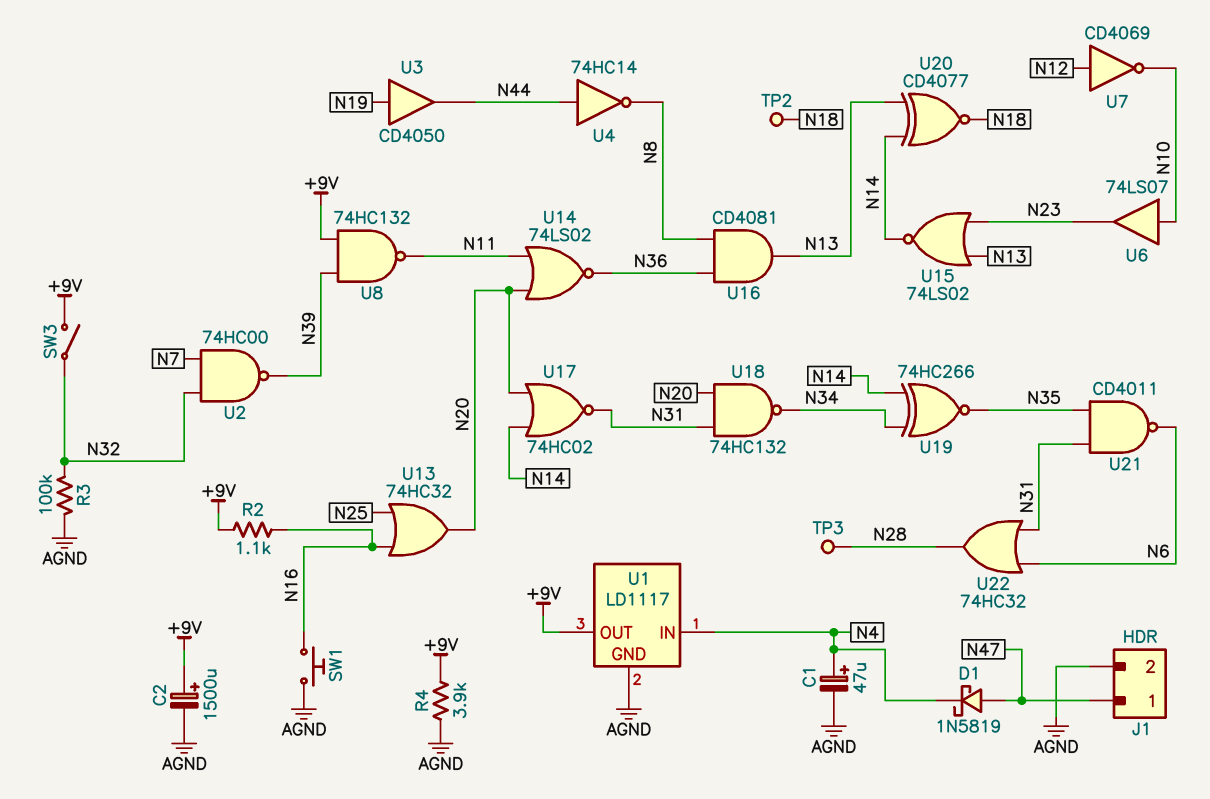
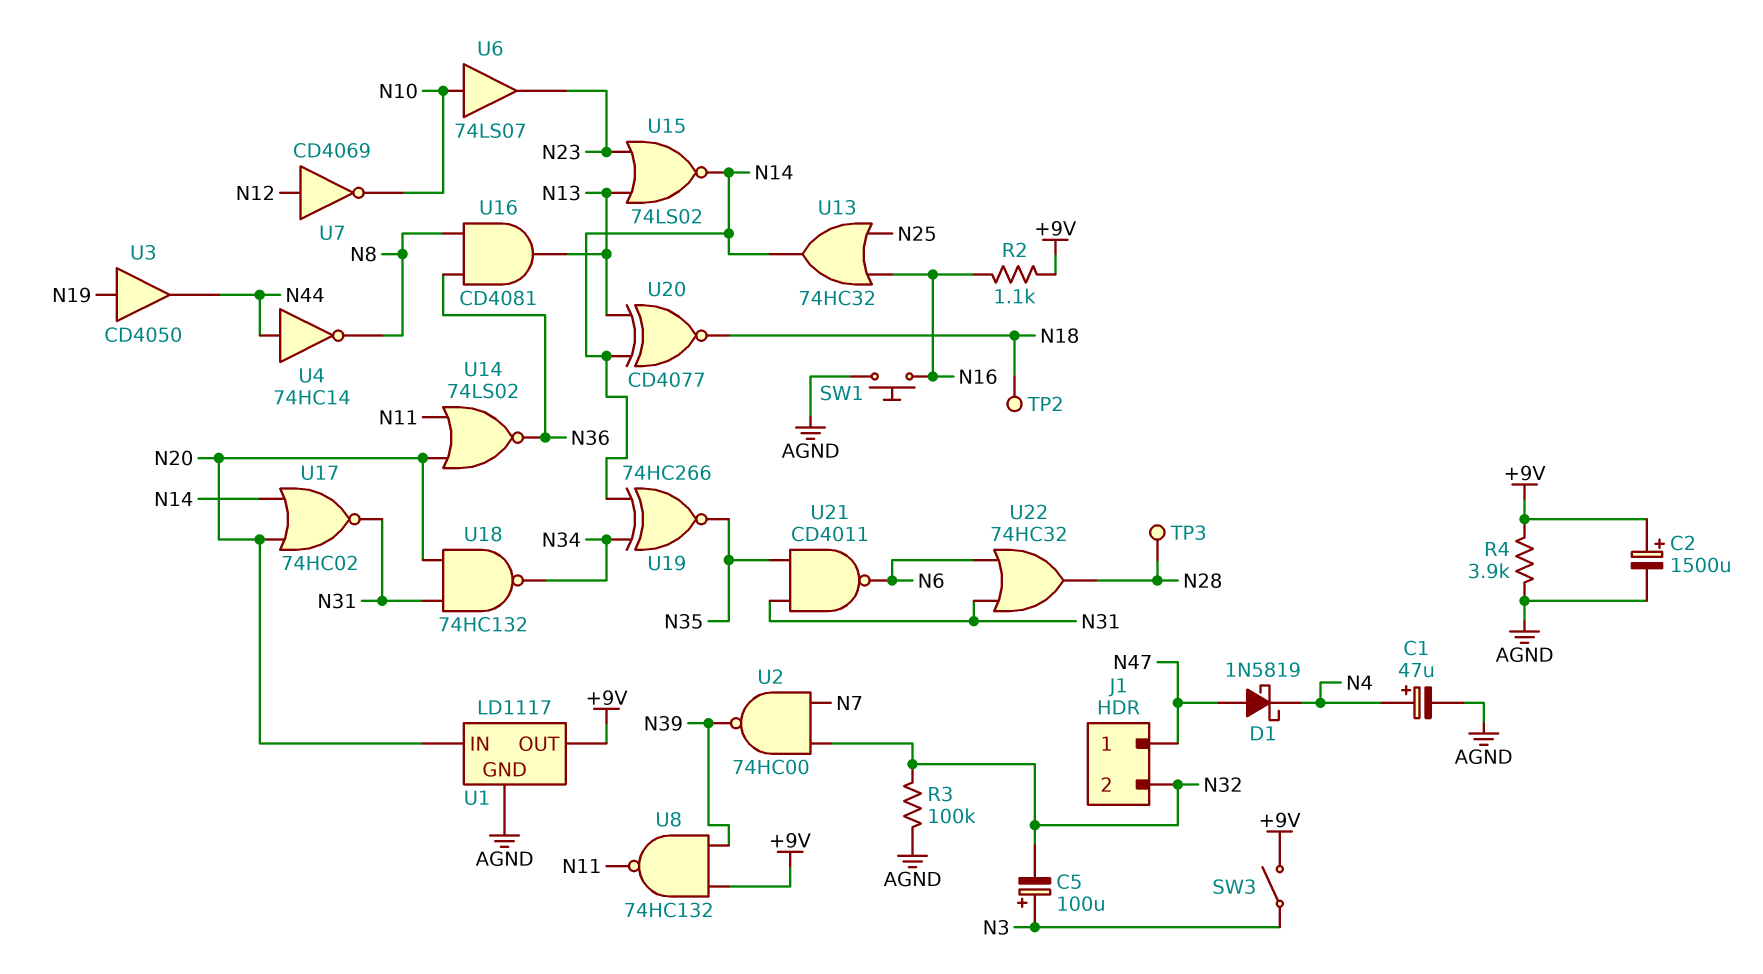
C5: none -> 100uF (plus N3, minus N32)
J1 pin 2: AGND -> N32
SW3: switch (+9V, N32) -> switch (+9V, N3)
U1 pin IN: N4 -> N20
U13: OR 74HC32 (in N16, in N25, out N20) -> OR 74HC32 (in N16, in N25, out N14)

